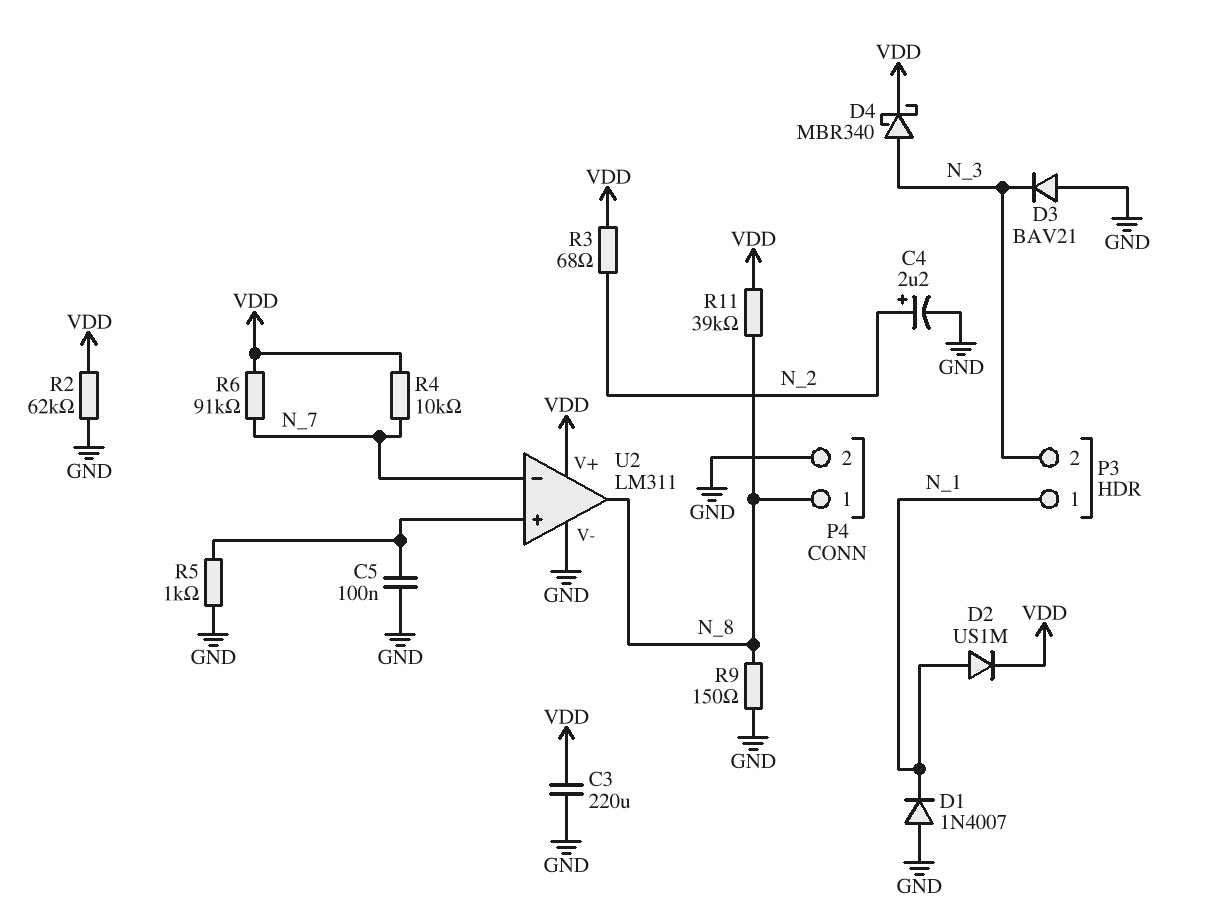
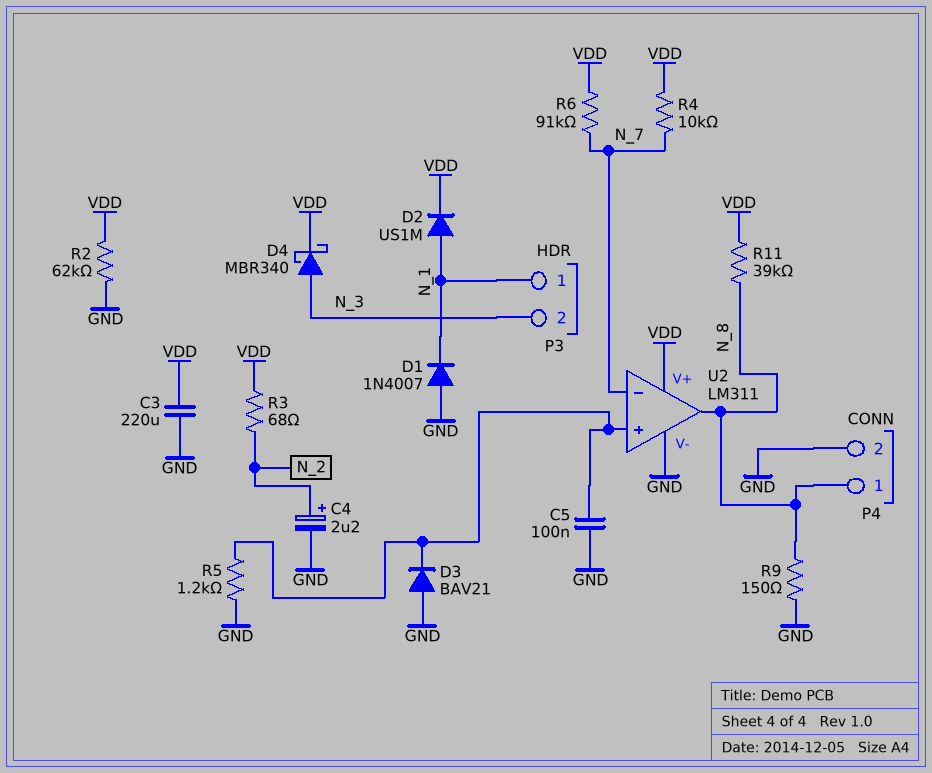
D3: diode BAV21 (A GND, K N_3) -> diode BAV21 (A GND, K U2/in+)
R5: 1k (GND, U2/in+) -> 1.2k (GND, U2/in+)

